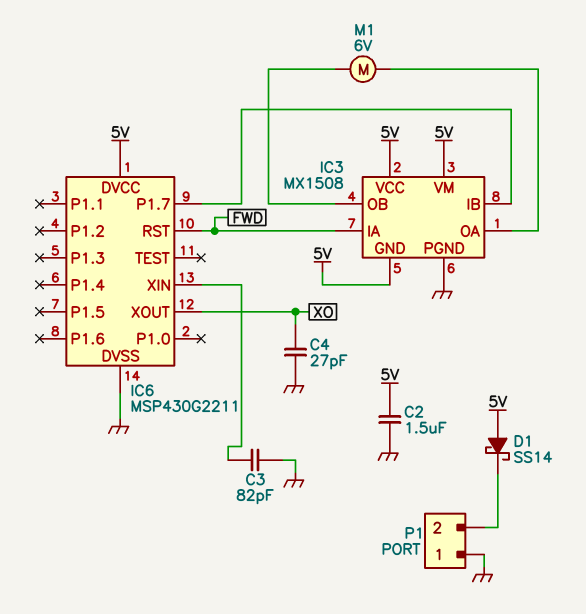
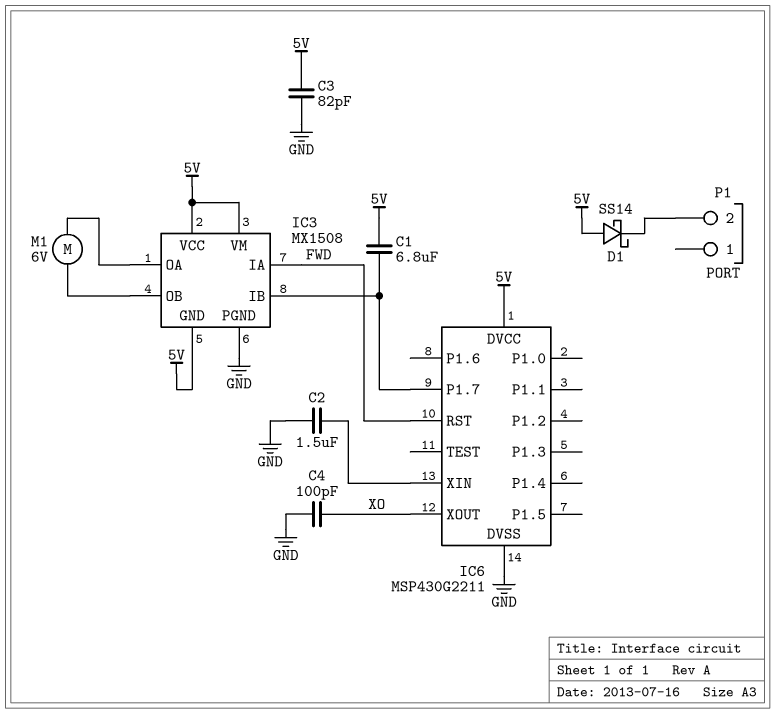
C1: none -> 6.8uF (5V, IC3/IB)
C2: 1.5uF (5V, GND) -> 1.5uF (GND, IC6/XIN)
C3: 82pF (GND, IC6/XIN) -> 82pF (5V, GND)
C4: 27pF (GND, XO) -> 100pF (GND, XO)
P1 pin 1: GND -> none

